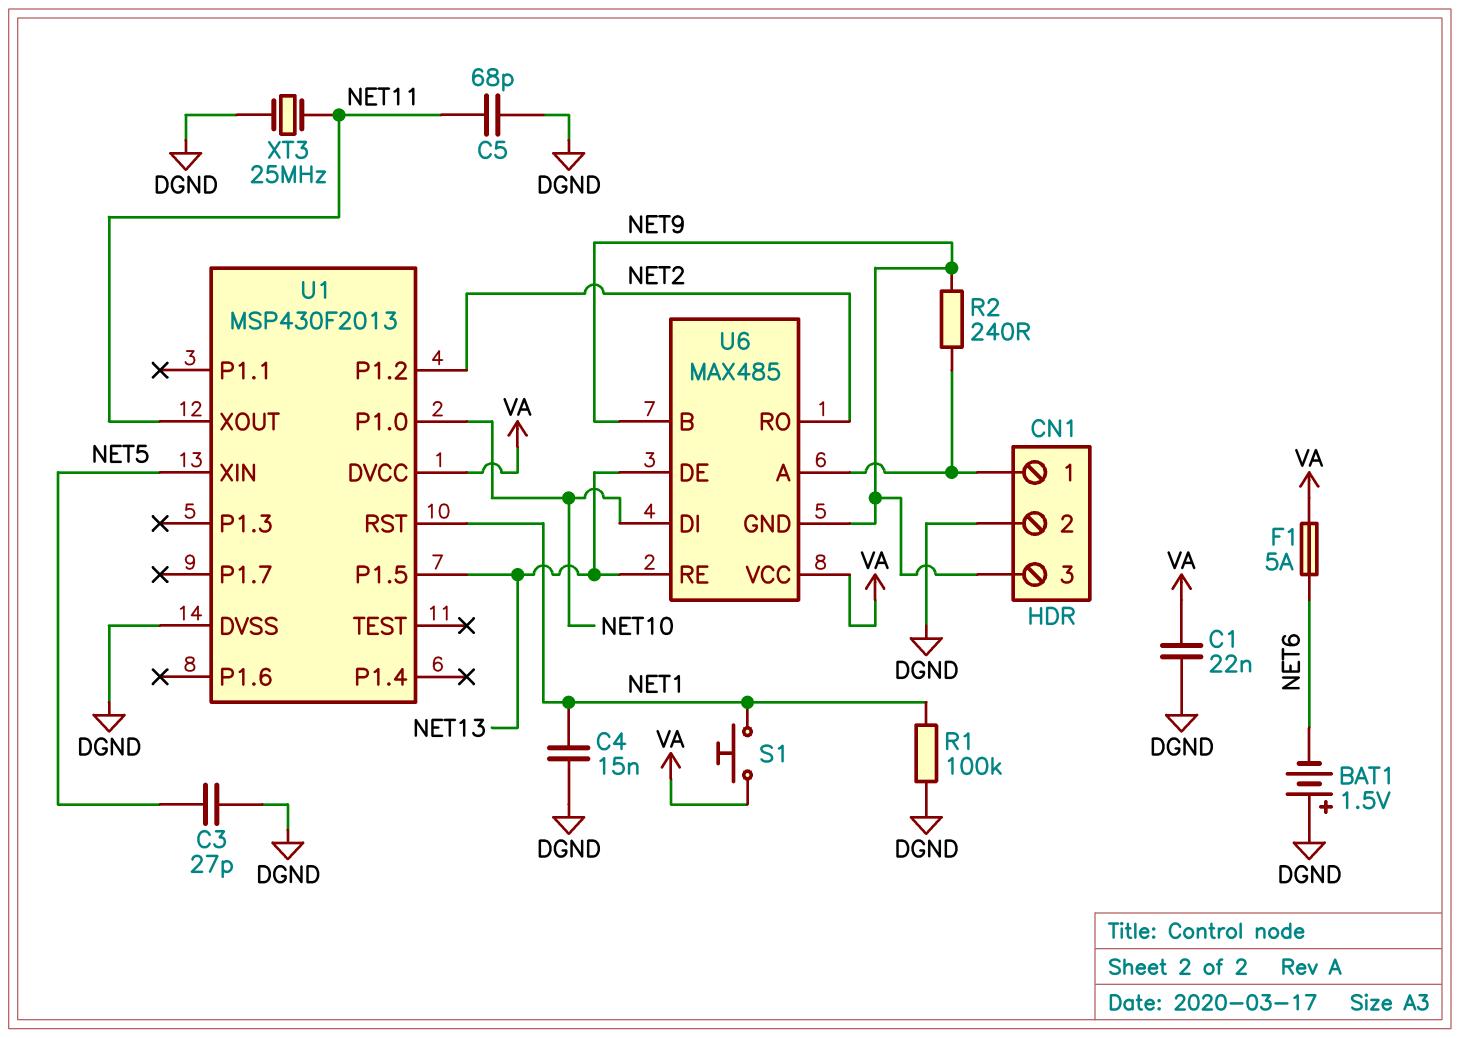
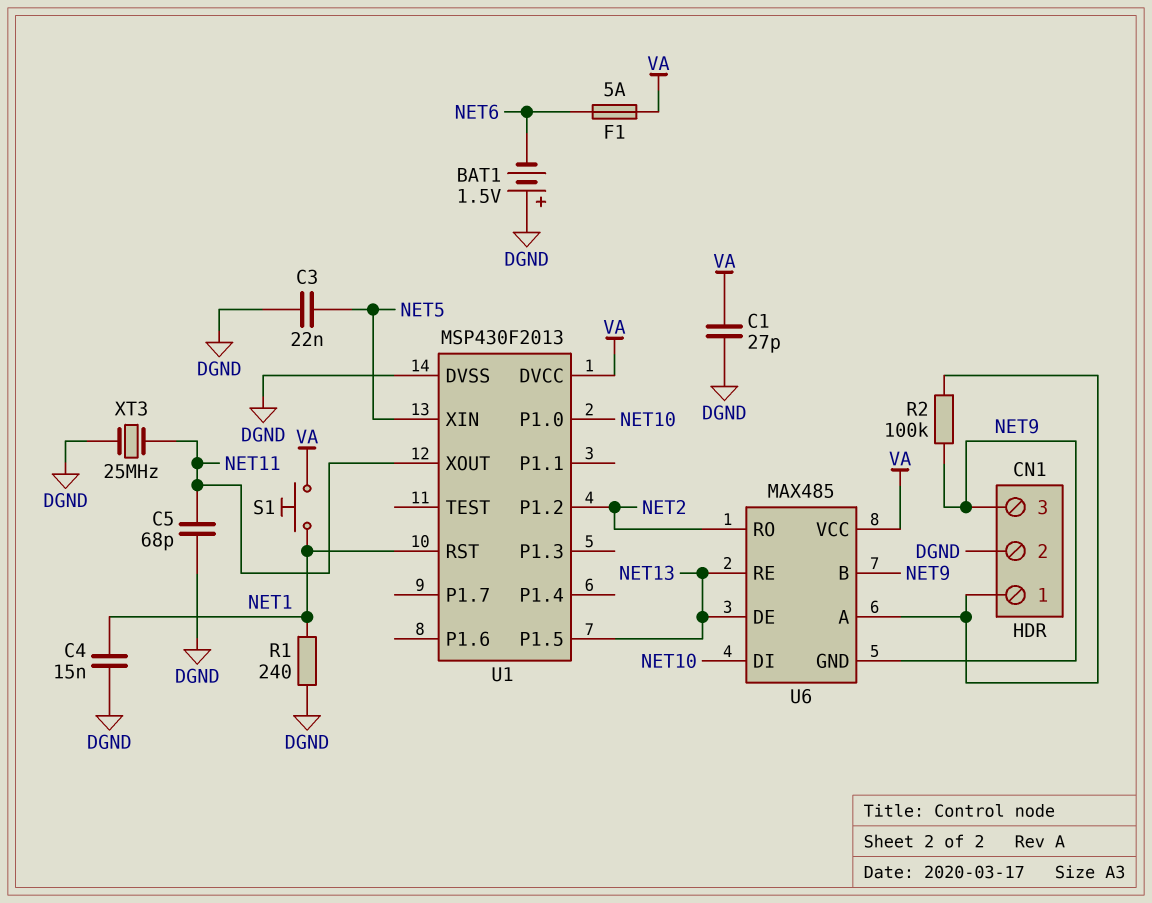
C1: 22nF (DGND, VA) -> 27pF (DGND, VA)
C3: 27pF (DGND, NET5) -> 22nF (DGND, NET5)
R1: 100k (DGND, NET1) -> 240 (DGND, NET1)
R2: 240 (CN1/1, NET9) -> 100k (CN1/1, NET9)

